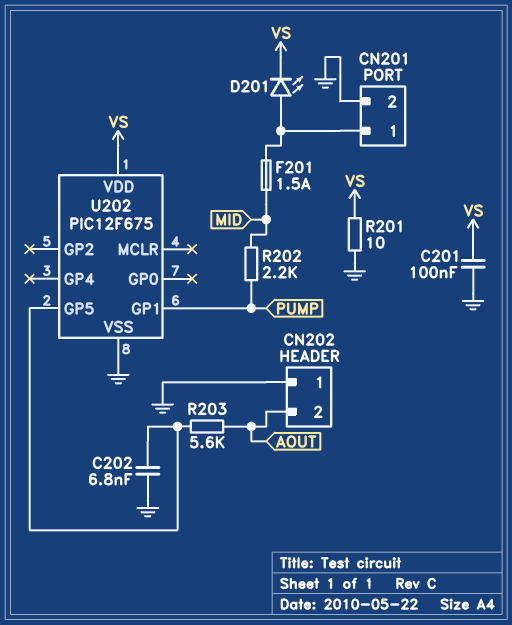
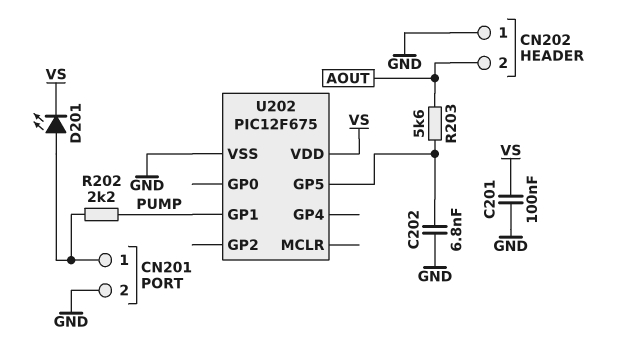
F201: 1.5A (CN201/1, MID) -> none
R201: 10 (GND, VS) -> none
R202: 2.2k (MID, PUMP) -> 2.2k (CN201/1, PUMP)

